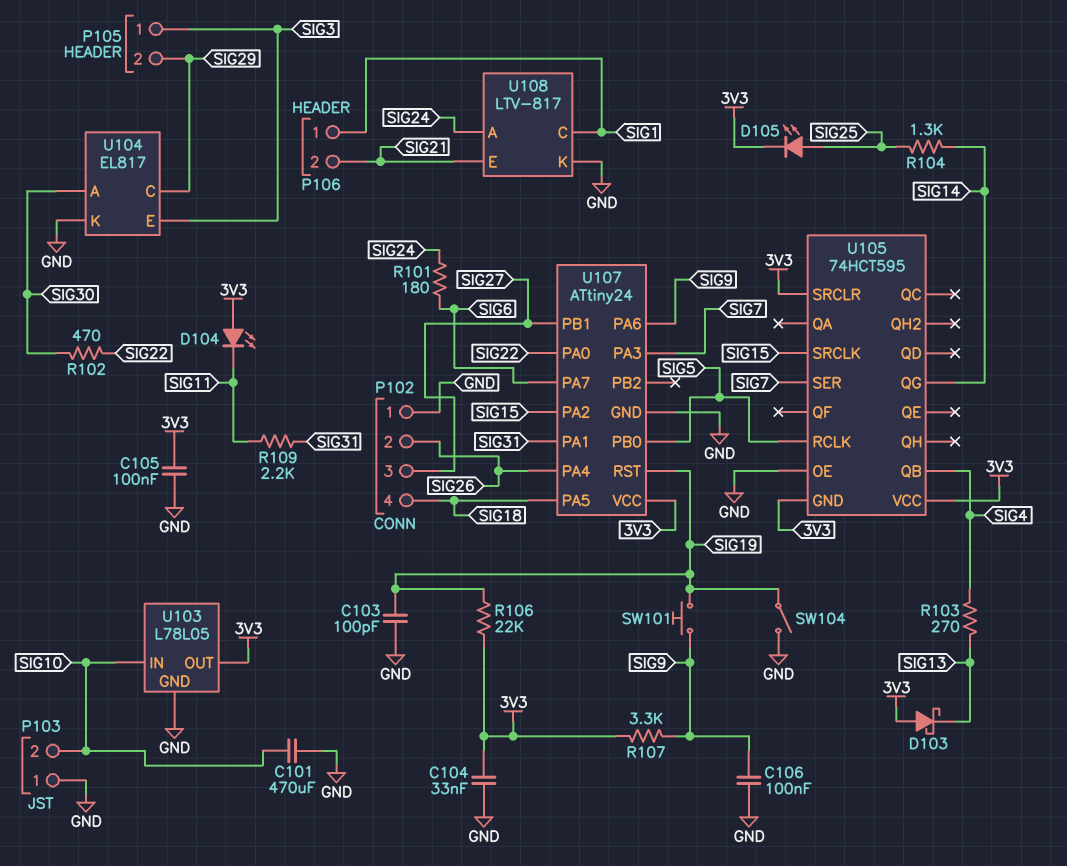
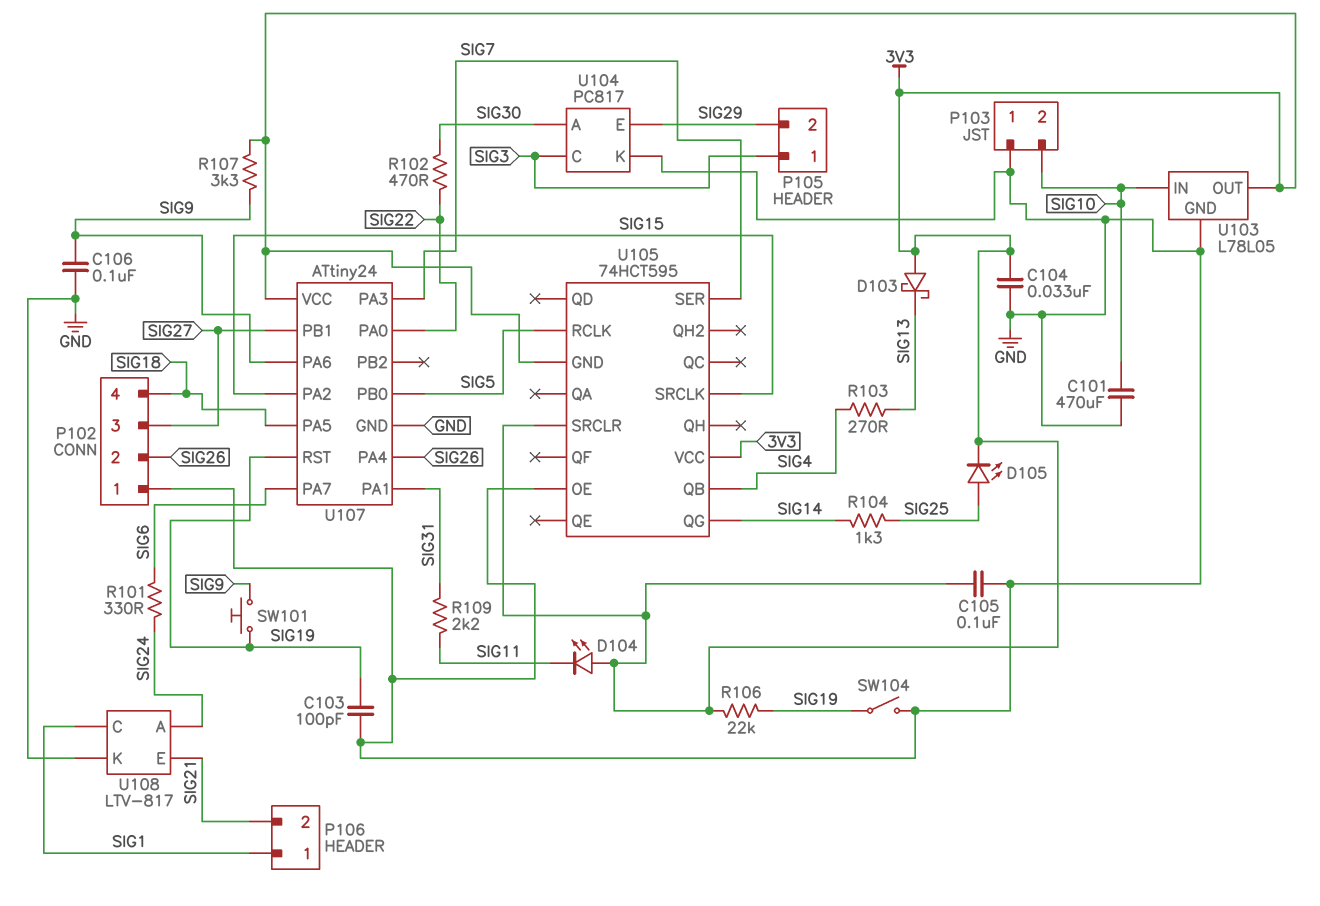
R101: 180 (SIG6, SIG24) -> 330 (SIG6, SIG24)
U104: EL817 -> PC817
U104 pin C: SIG29 -> SIG3
U104 pin E: SIG3 -> SIG29

